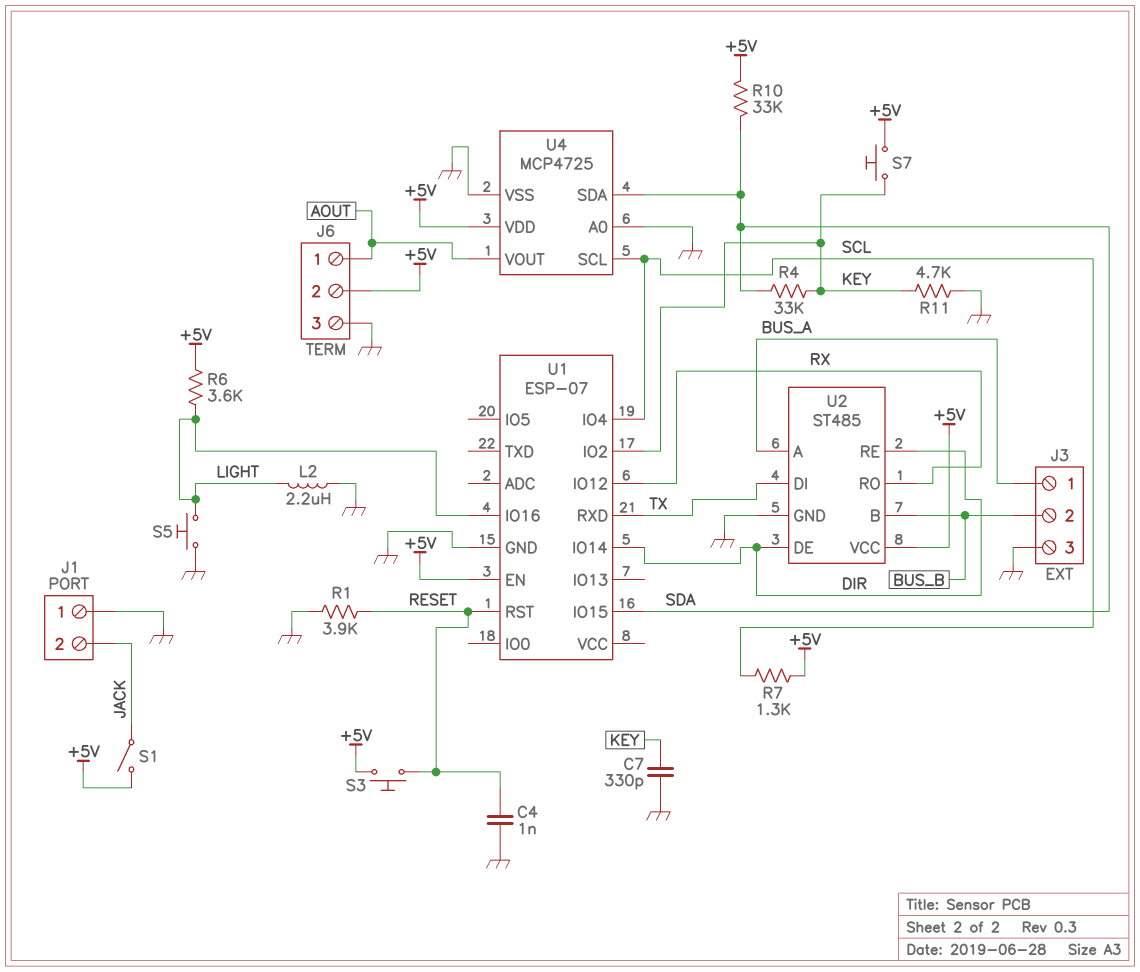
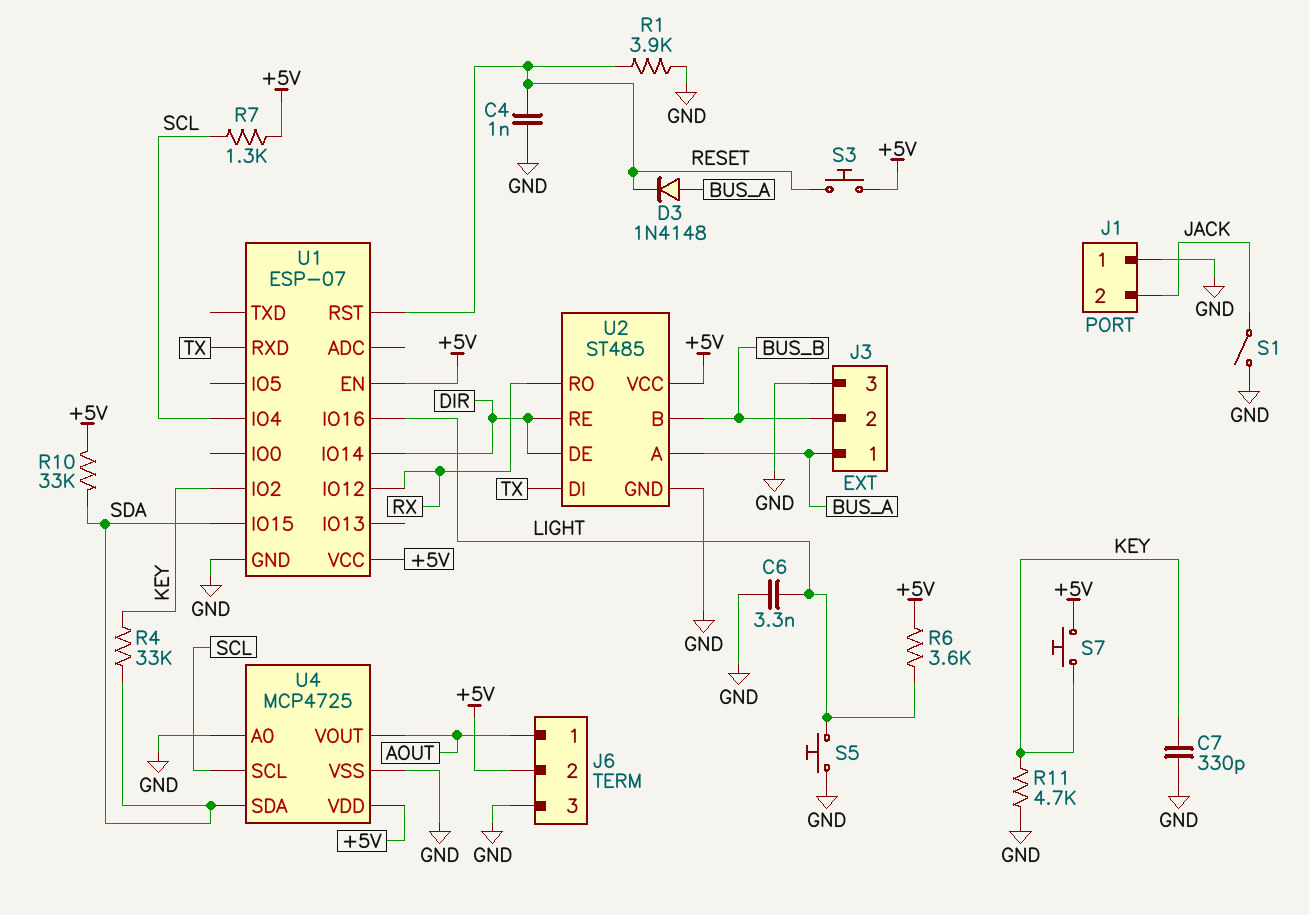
C6: none -> 3.3nF (GND, LIGHT)
D3: none -> diode 1N4148 (A BUS_A, K RESET)
L2: 2.2uH (GND, LIGHT) -> none
S1: switch (+5V, JACK) -> switch (GND, JACK)
U1 pin VCC: none -> +5V

